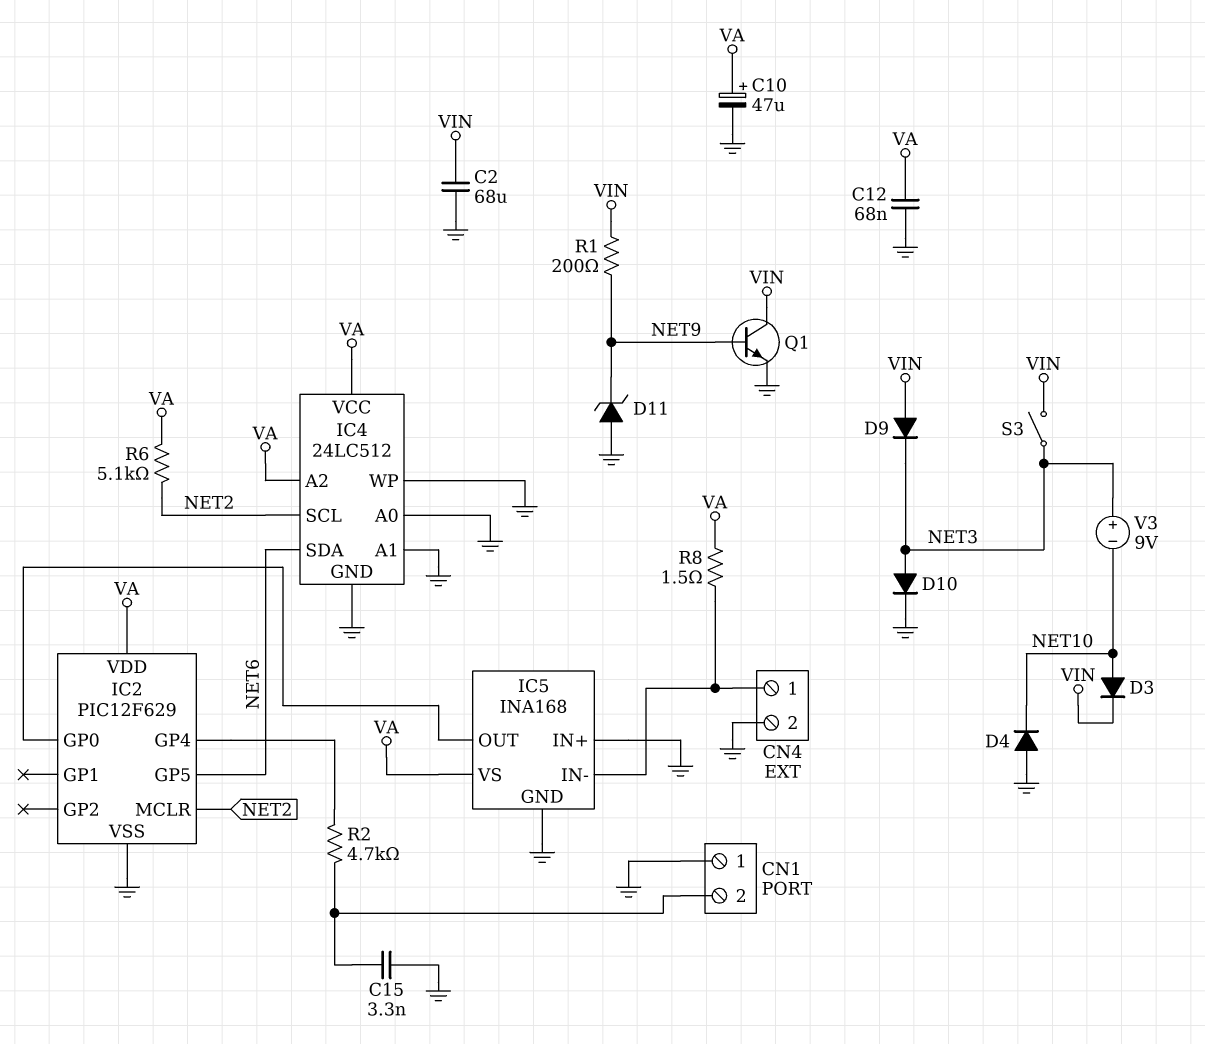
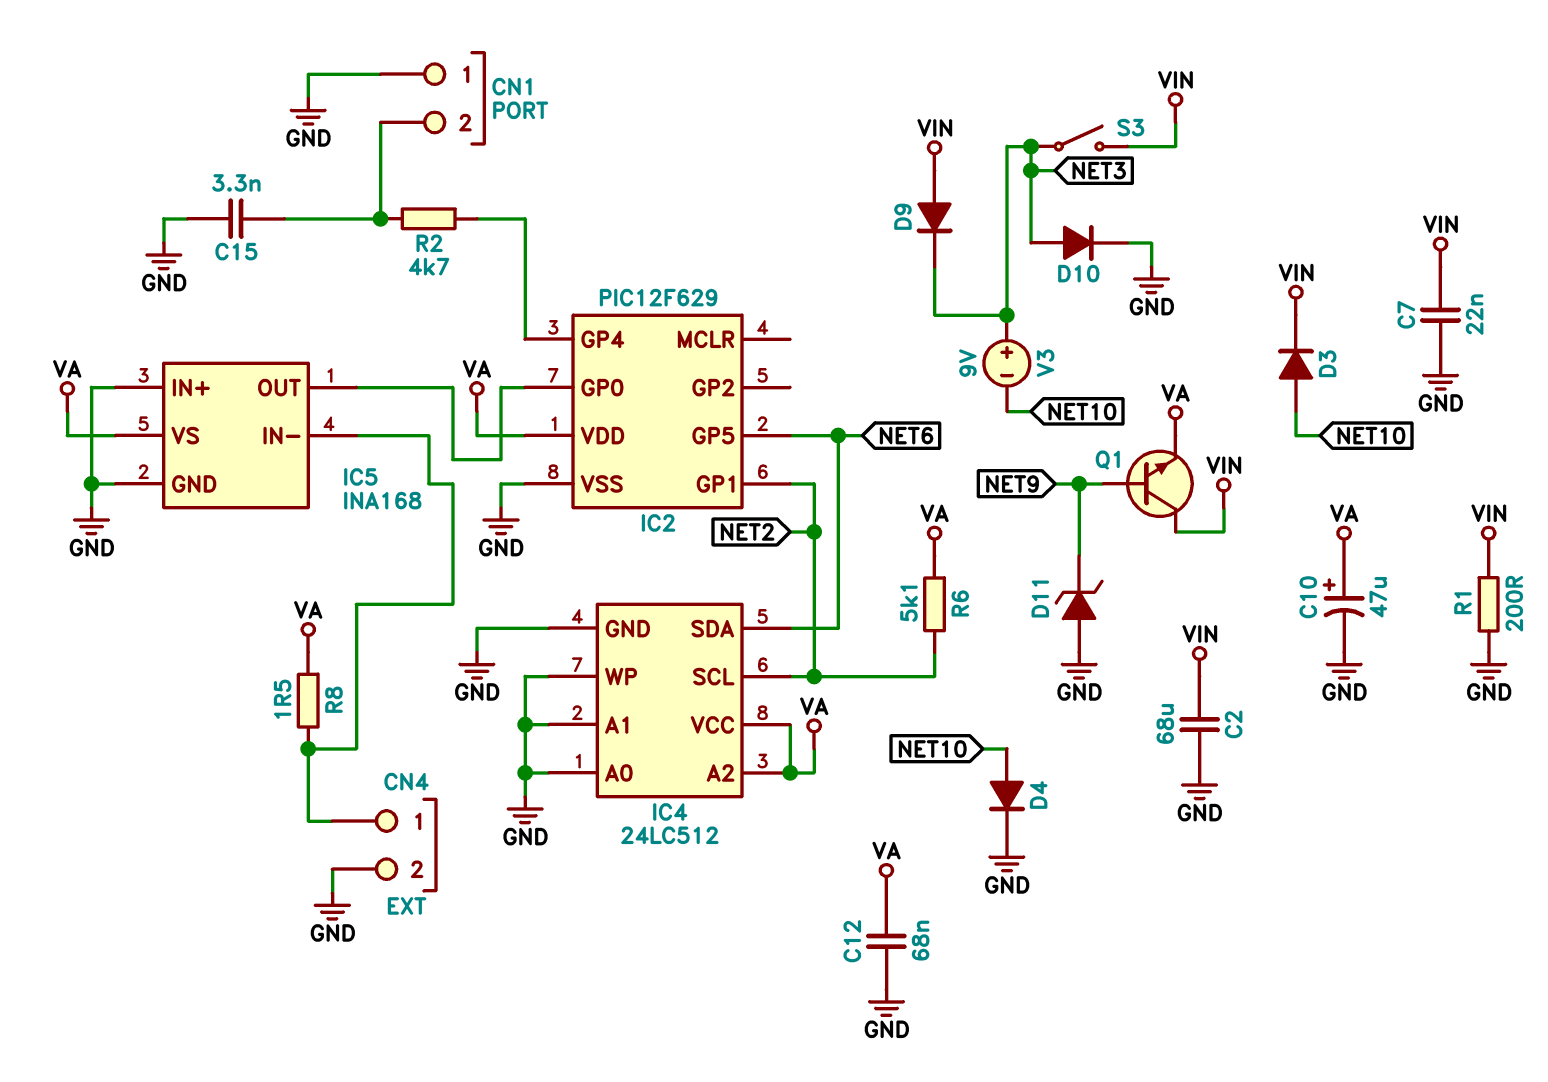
C7: none -> 22nF (GND, VIN)
D4: diode (A GND, K NET10) -> diode (A NET10, K GND)
IC2 pin GP1: none -> NET2
IC2 pin MCLR: NET2 -> none
Q1: NPN (B NET9, C VIN, E GND) -> NPN (B NET9, C VIN, E VA)
R1: 200 (NET9, VIN) -> 200 (GND, VIN)

